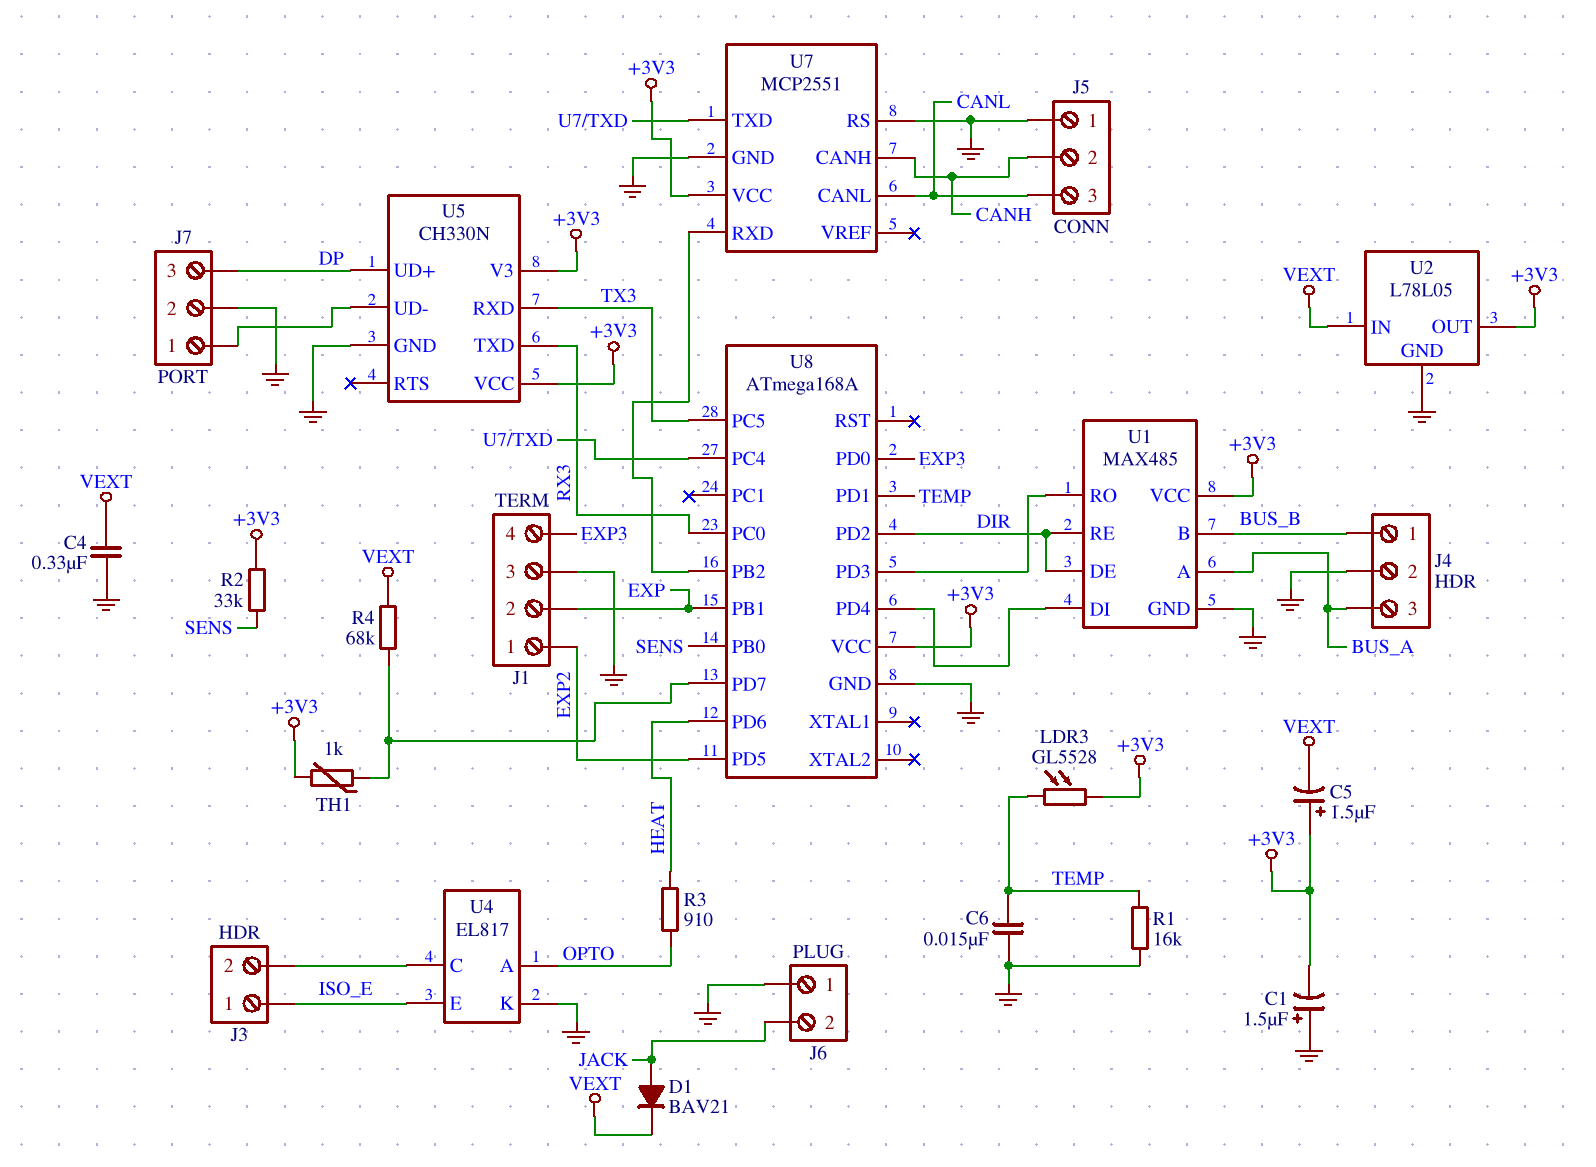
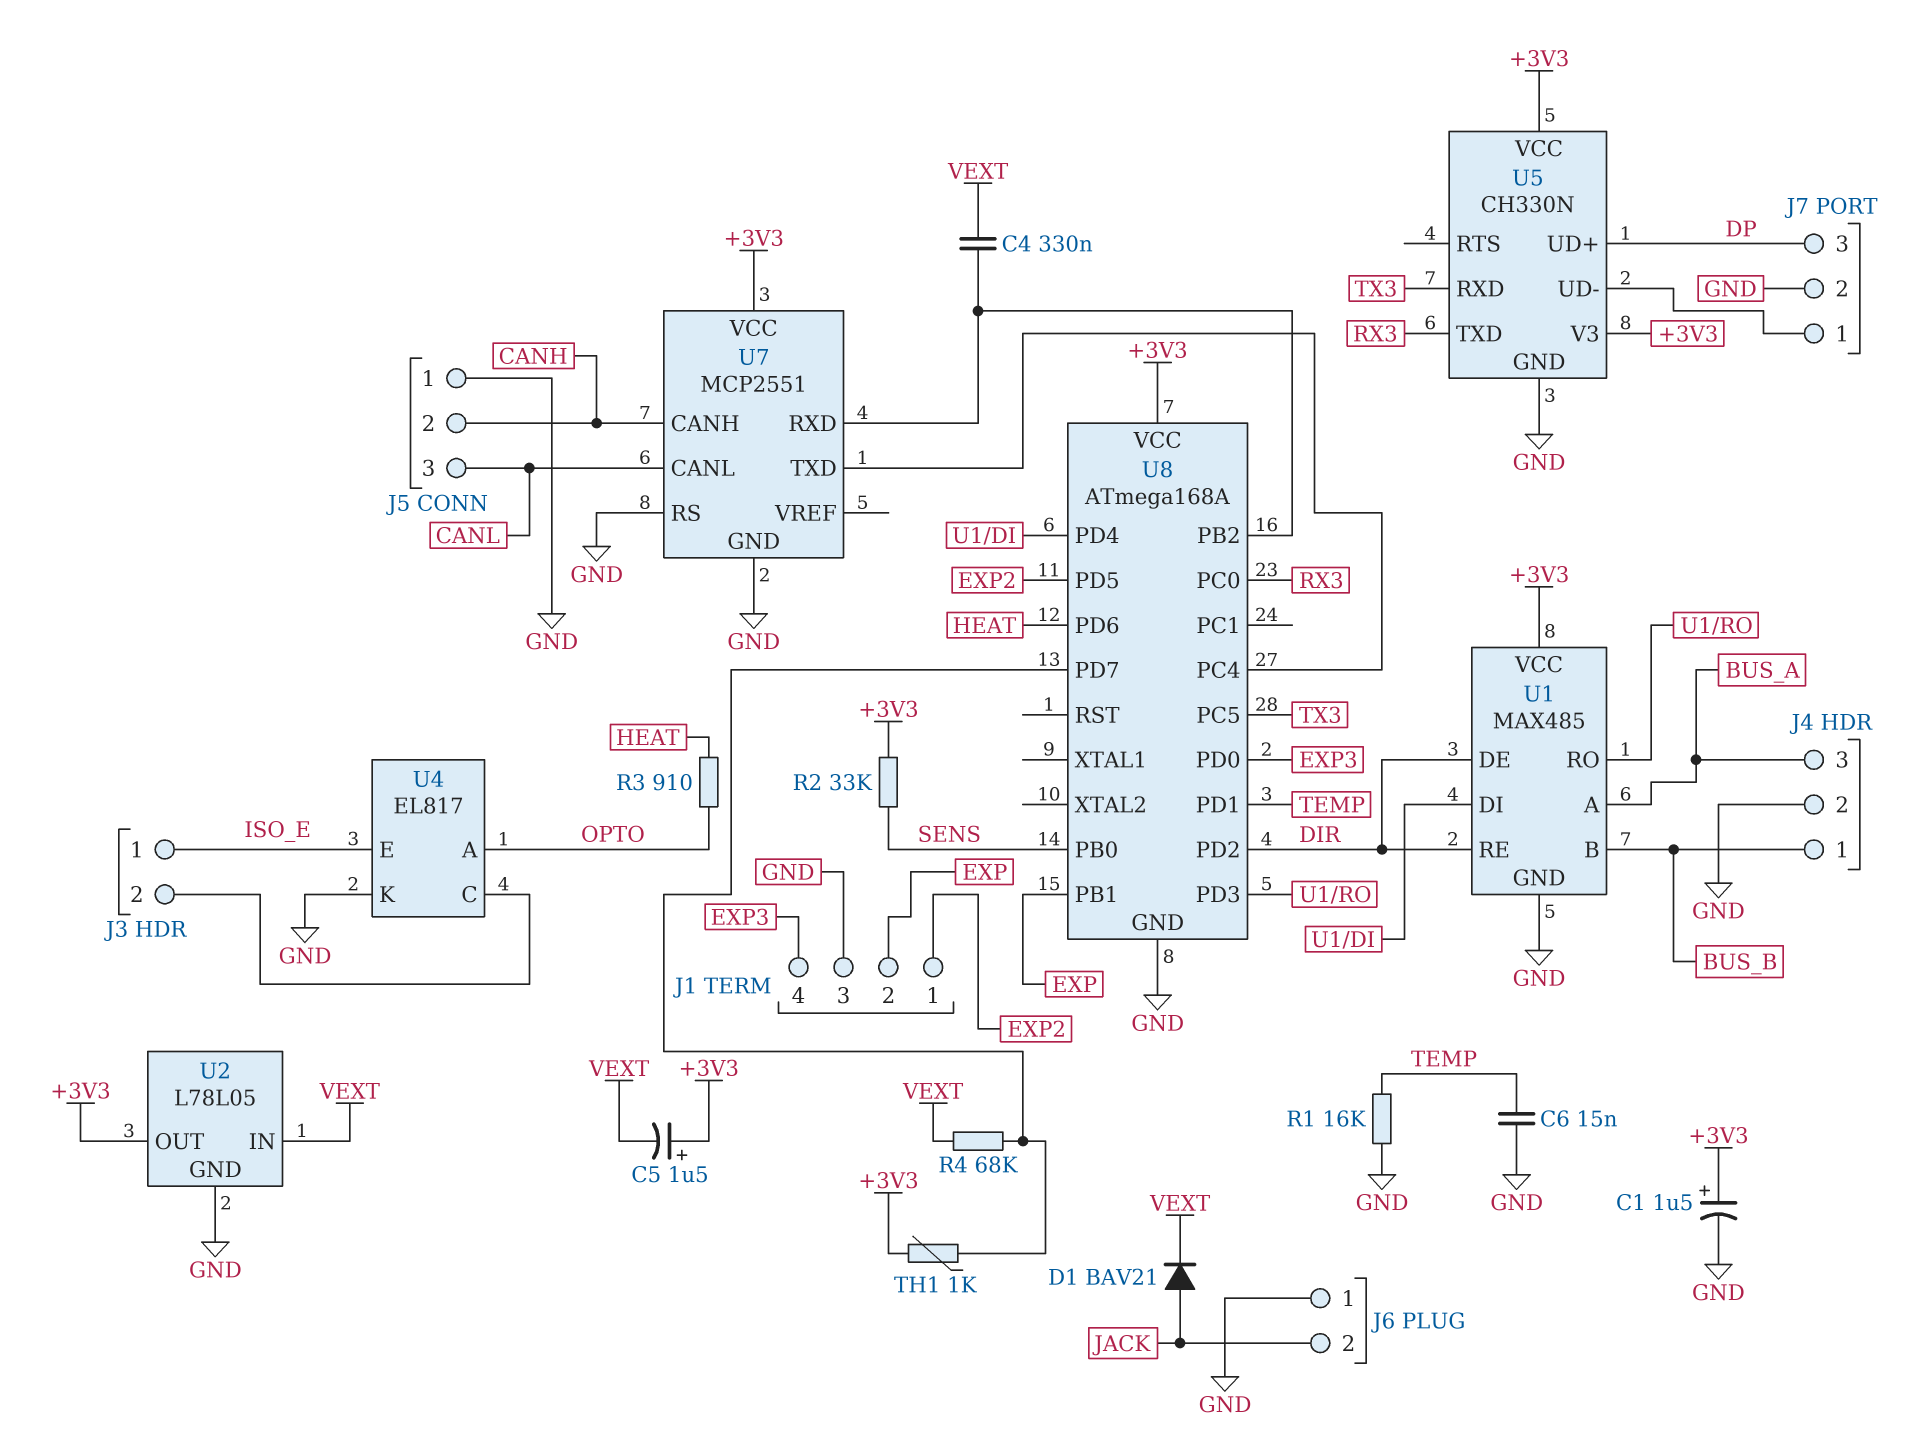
C1: 1.5uF (plus GND, minus +3V3) -> 1.5uF (plus +3V3, minus GND)
C4: 330nF (GND, VEXT) -> 330nF (U7/RXD, VEXT)
LDR3: GL5528 (+3V3, TEMP) -> none

